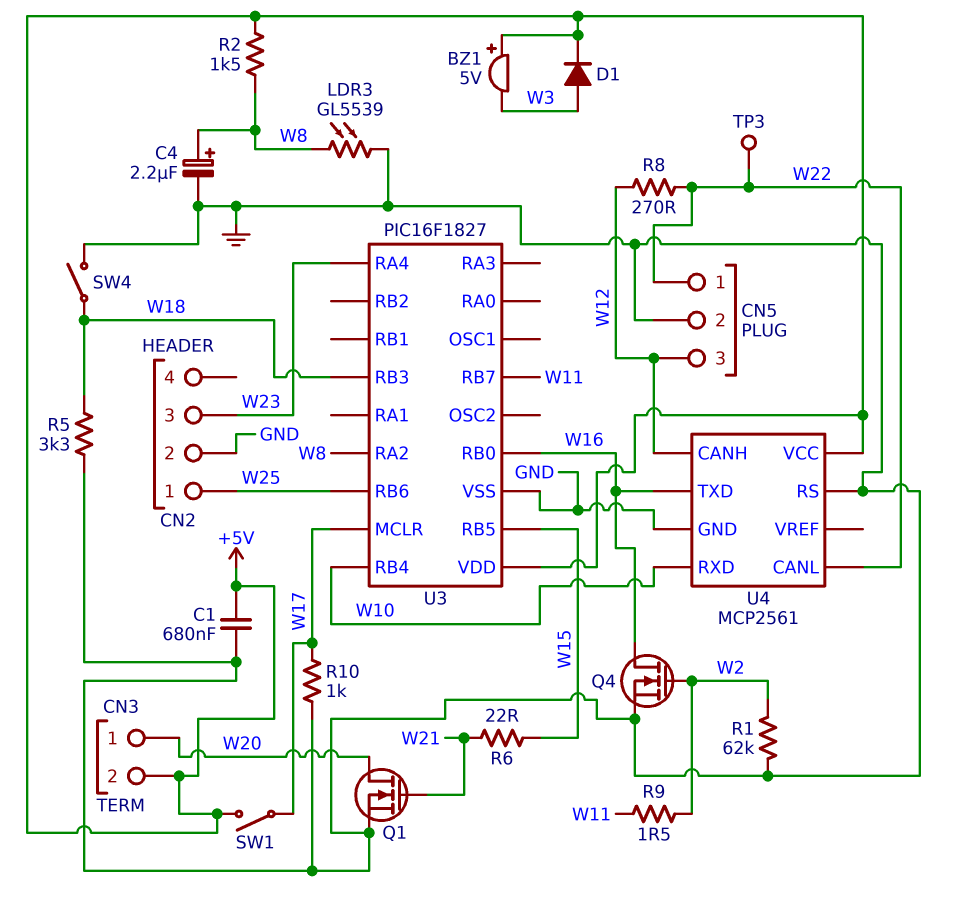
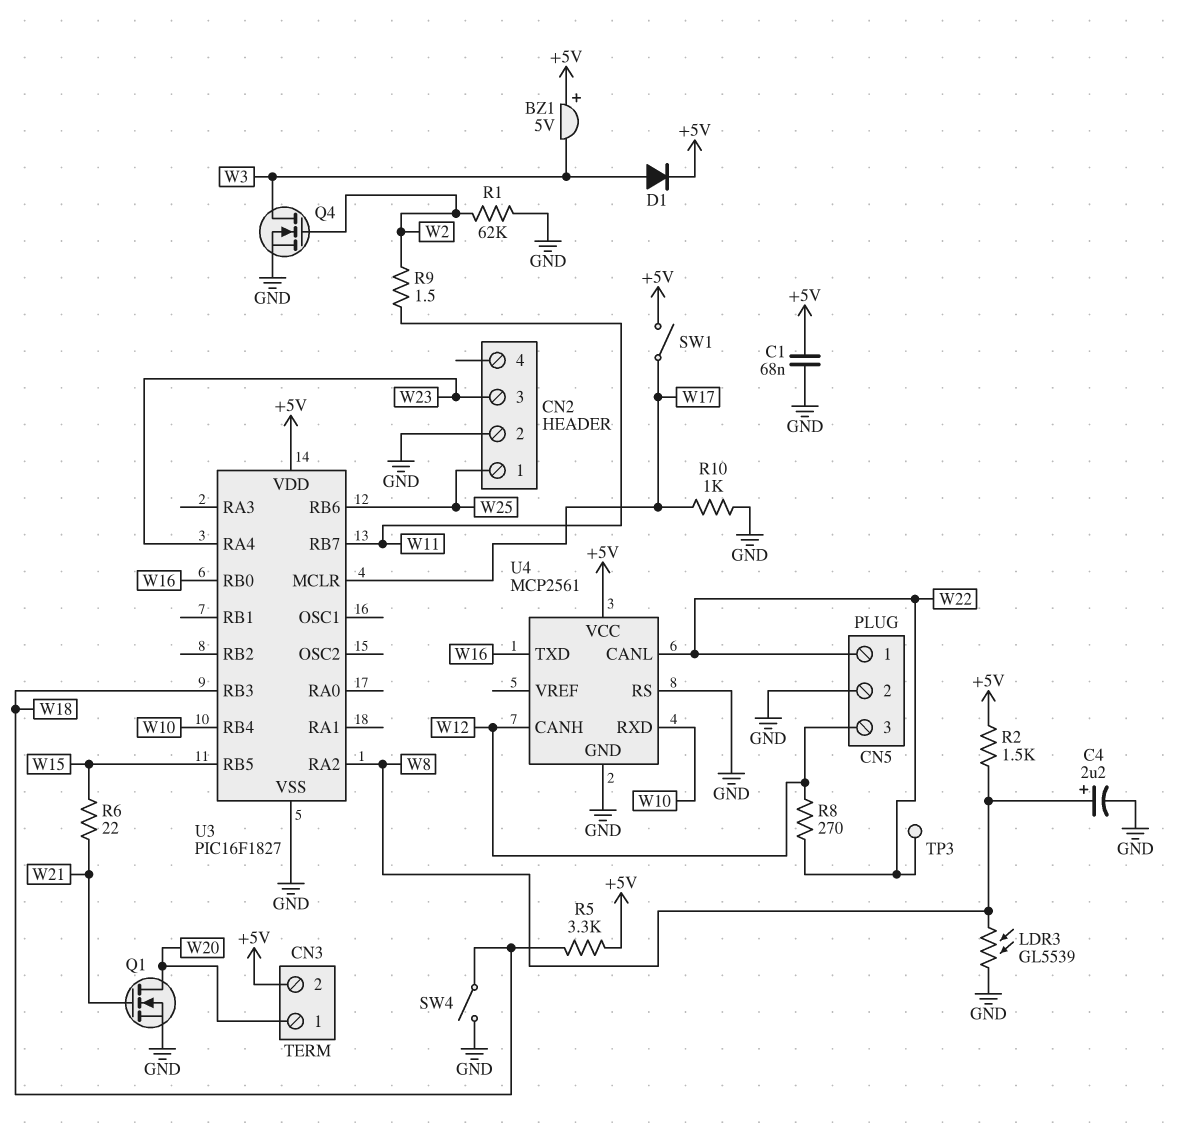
C1: 680nF (+5V, GND) -> 68nF (+5V, GND)
Q4: NMOS (G W2, D W16, S GND) -> NMOS (G W2, D W3, S GND)
R5: 3.3k (GND, W18) -> 3.3k (+5V, W18)

